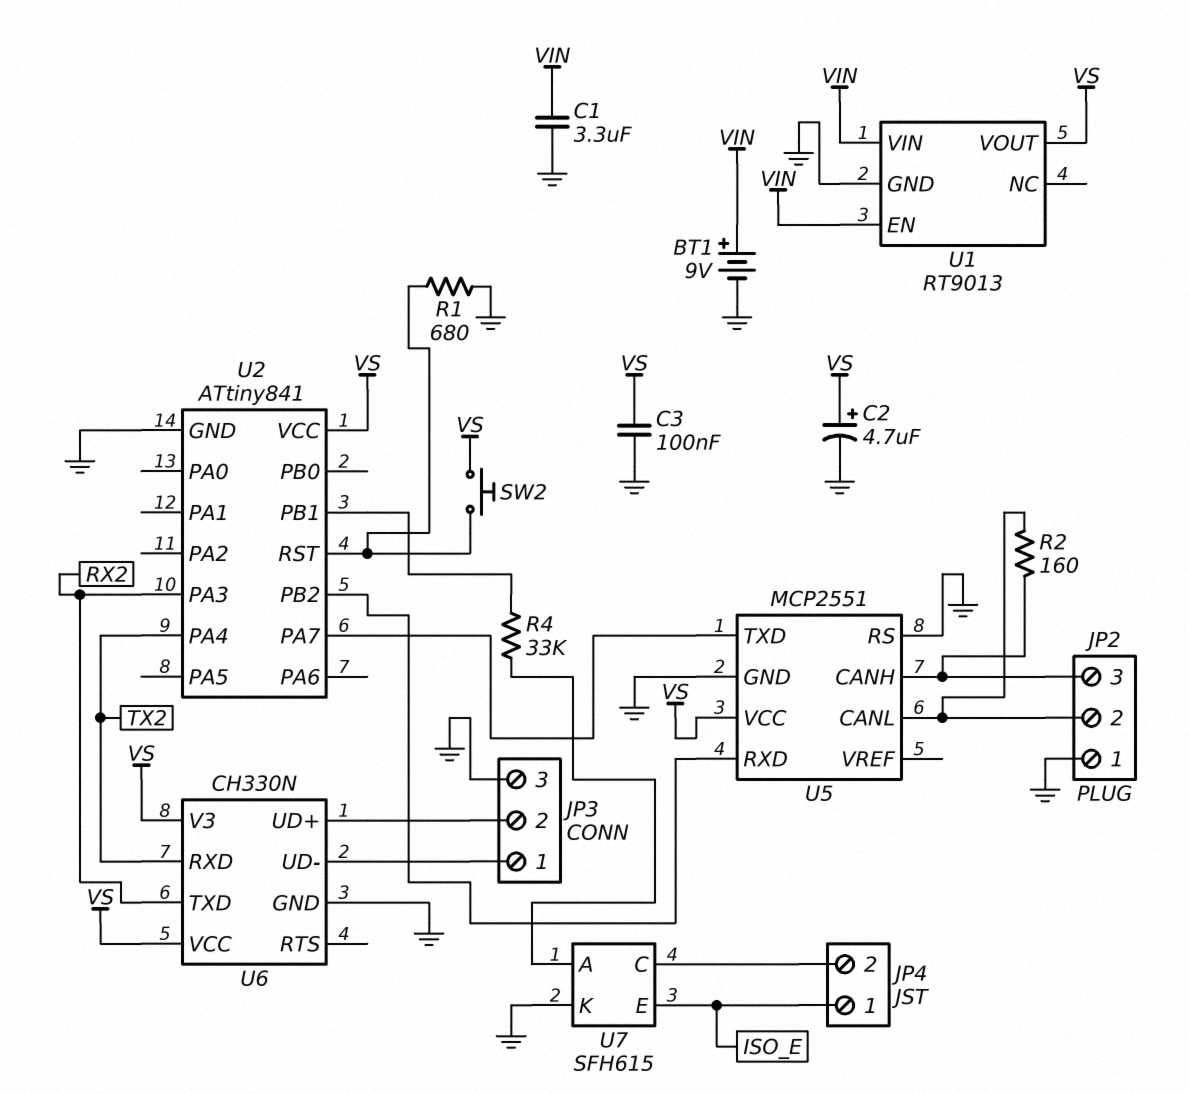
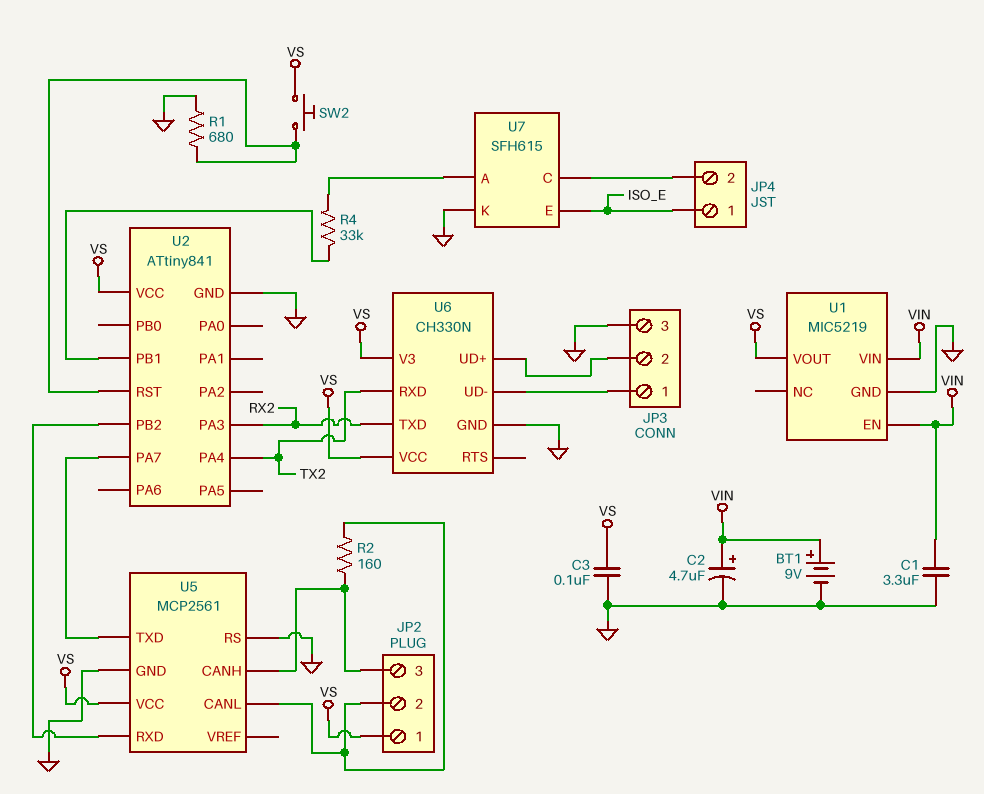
C2: 4.7uF (plus VS, minus GND) -> 4.7uF (plus VIN, minus GND)
JP2 pin 1: GND -> VS
U1: RT9013 -> MIC5219
U5: MCP2551 -> MCP2561

